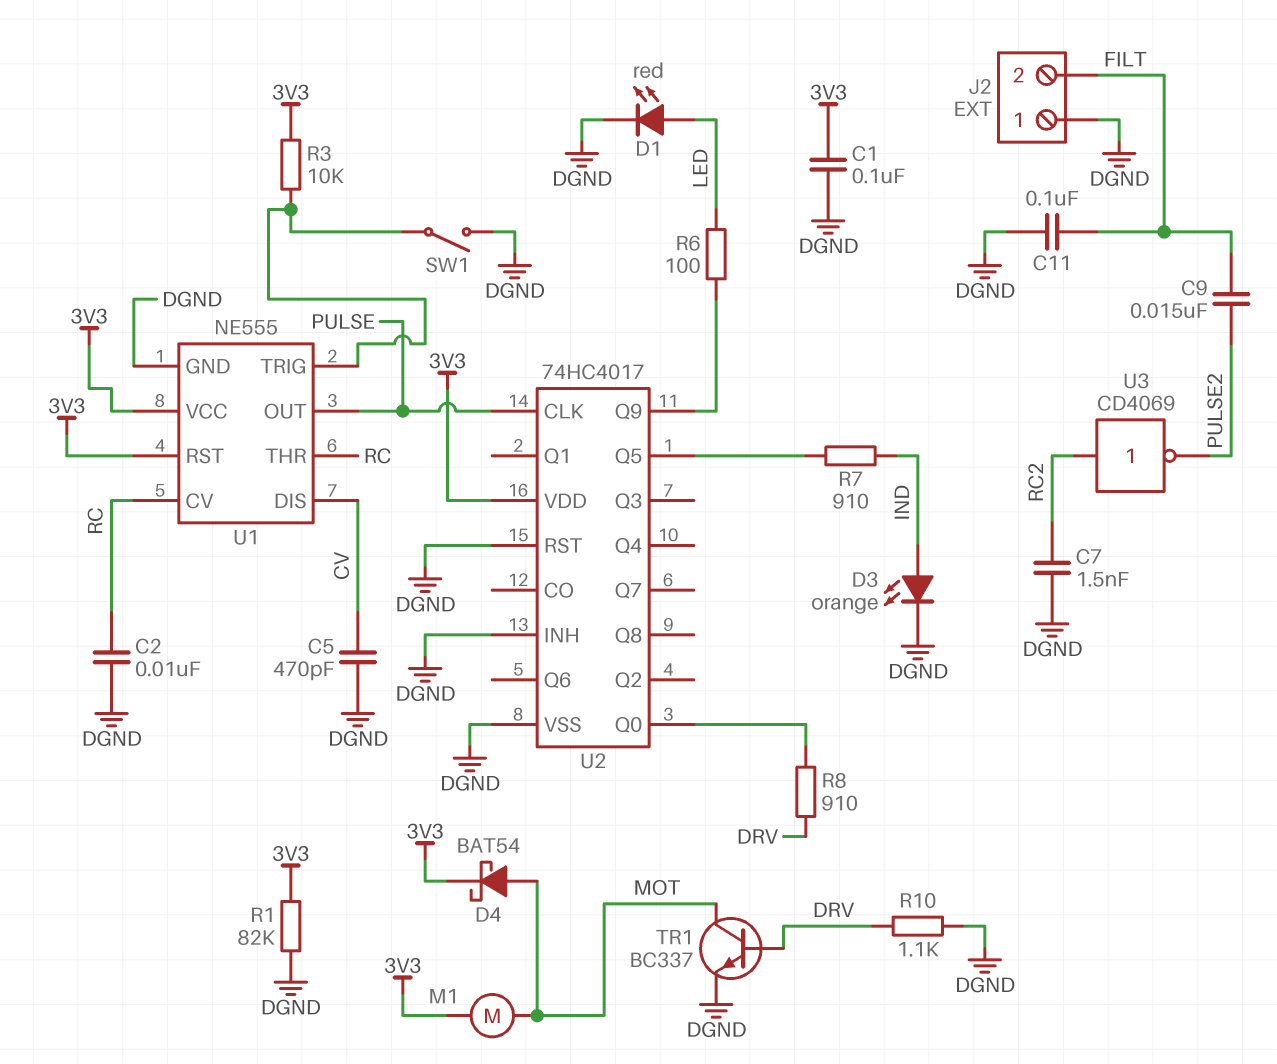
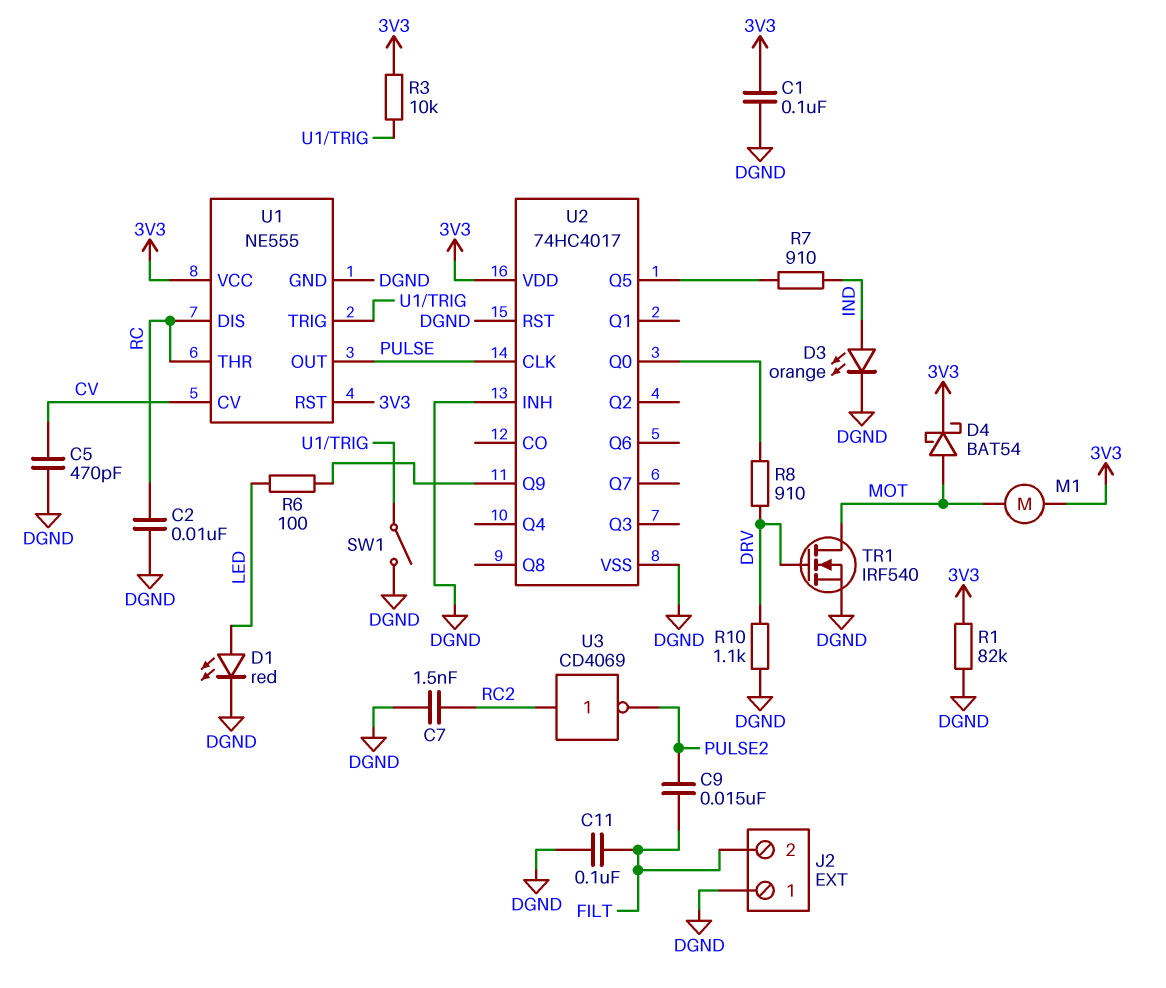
TR1: NPN BC337 (B DRV, C MOT, E DGND) -> NMOS IRF540 (G DRV, D MOT, S DGND)
U1 pin CV: RC -> CV
U1 pin DIS: CV -> RC

